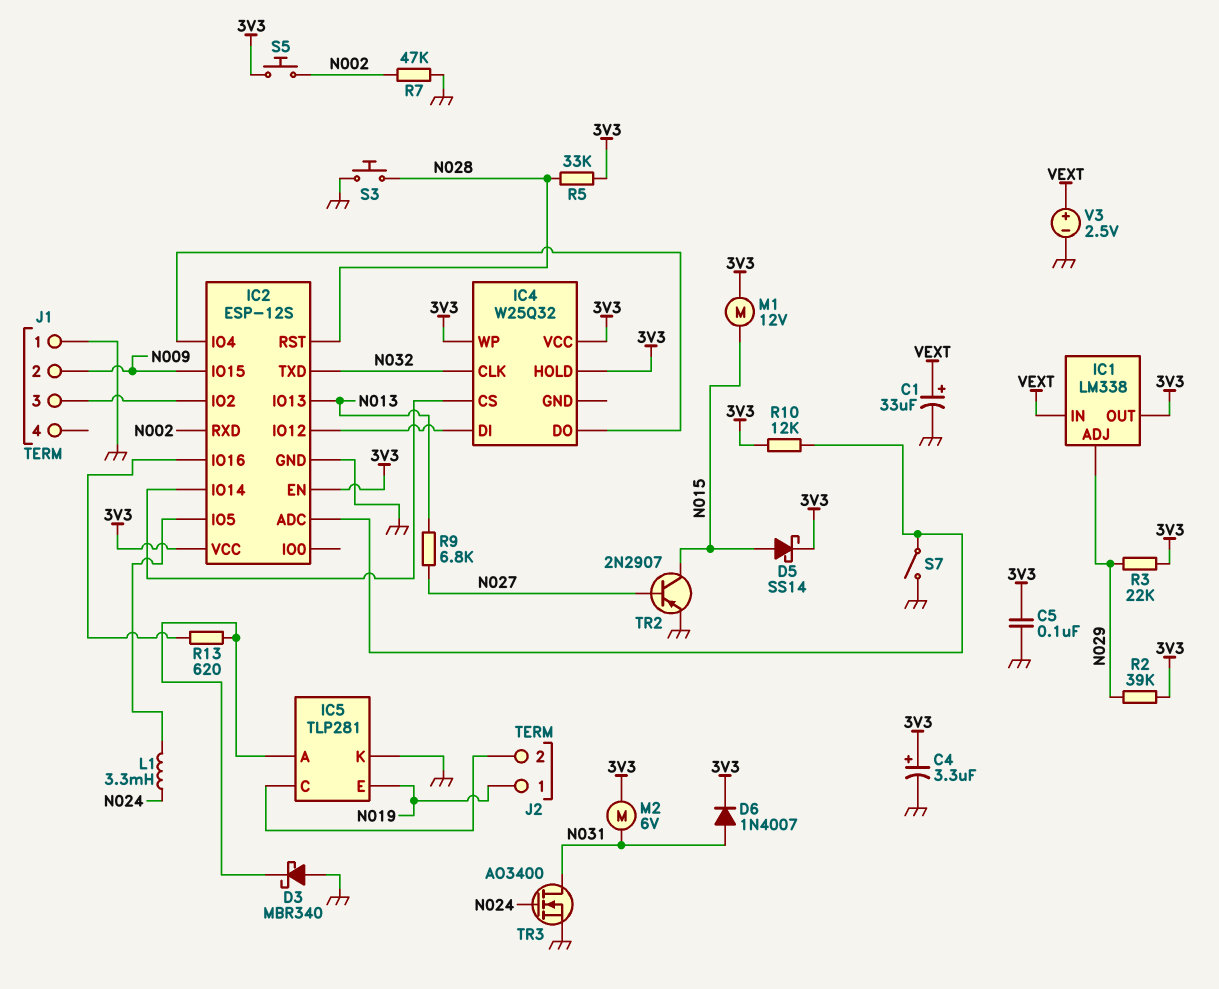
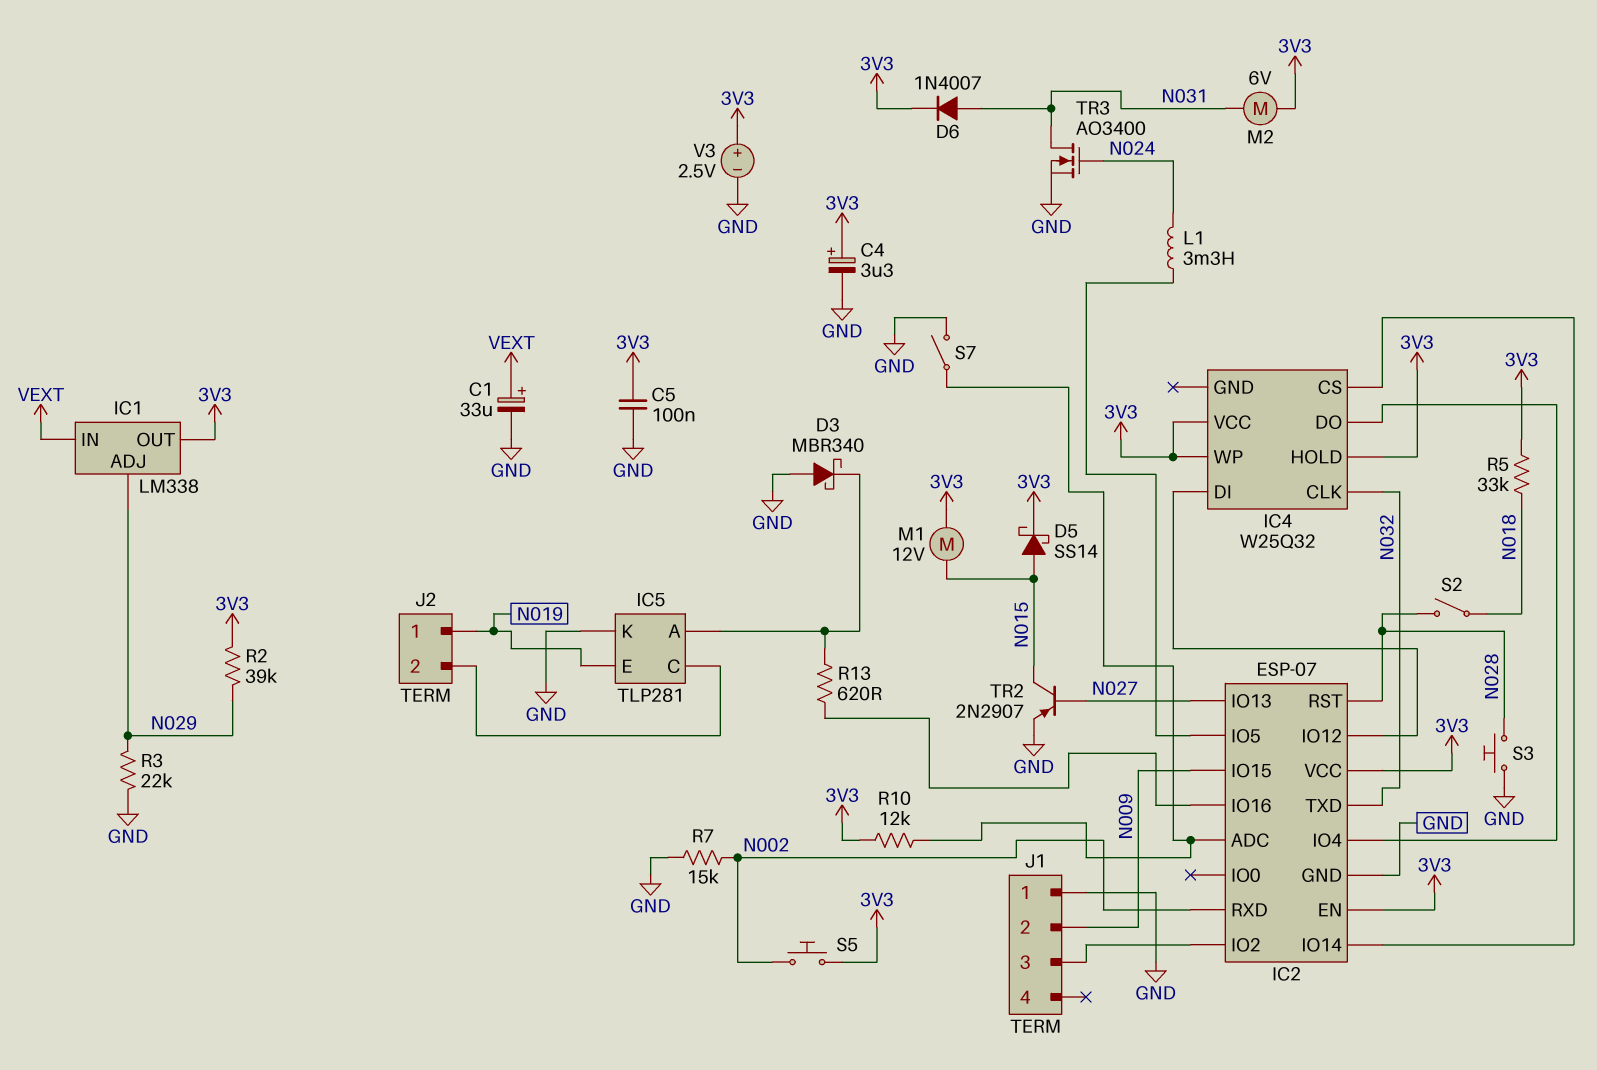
IC2: ESP-12S -> ESP-07
IC2 pin IO13: N013 -> N027
R3: 22k (3V3, N029) -> 22k (GND, N029)
R5: 33k (3V3, N028) -> 33k (3V3, N018)
R7: 47k (GND, N002) -> 15k (GND, N002)
R9: 6.8k (N013, N027) -> none
S2: none -> switch (N018, N028)
V3: 2.5V (plus VEXT, minus GND) -> 2.5V (plus 3V3, minus GND)

